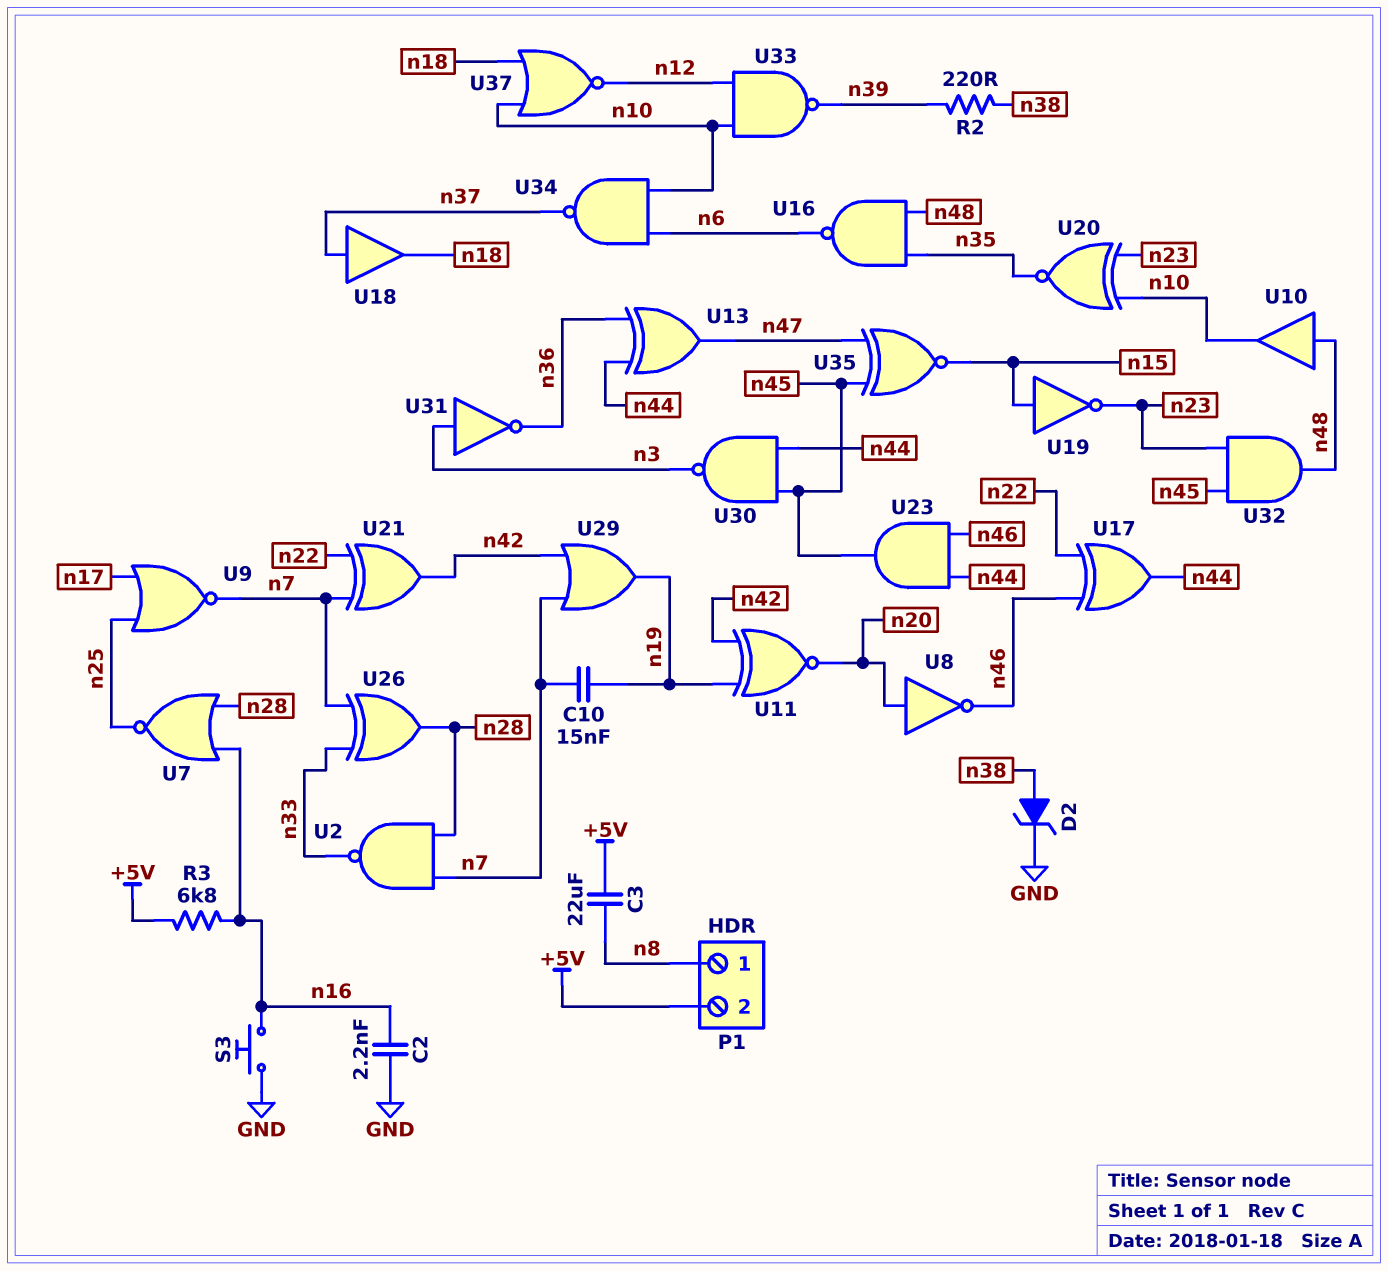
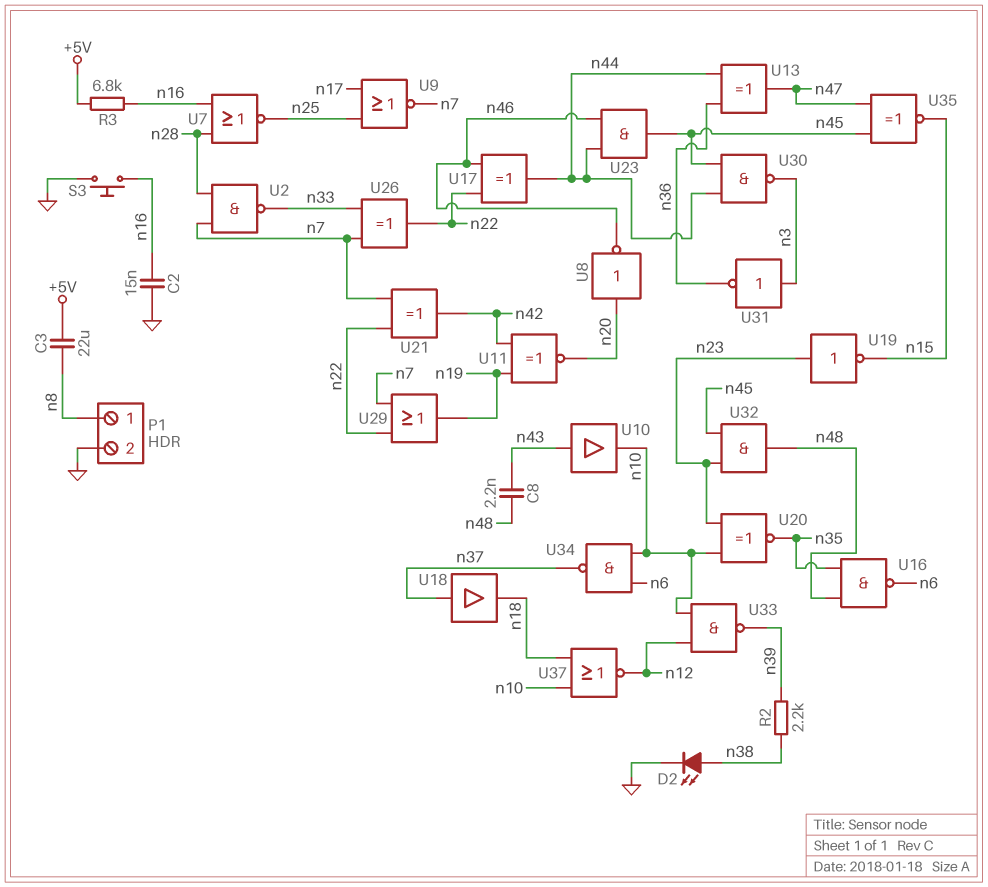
C2: 2.2nF (GND, n16) -> 15nF (GND, n16)
C8: none -> 2.2nF (n43, n48)
C10: 15nF (n7, n19) -> none
D2: zener (A n38, K GND) -> LED (A n38, K GND)
P1 pin 2: +5V -> GND
R2: 220 (n38, n39) -> 2.2k (n38, n39)
U10: buffer (in n48, out n10) -> buffer (in n43, out n10)
U19: NOT (in n15, out n23) -> NOT (in n23, out n15)
U26: XOR (in n7, in n33, out n28) -> XOR (in n7, in n33, out n22)
U29: OR (in n7, in n42, out n19) -> OR (in n7, in n22, out n19)

